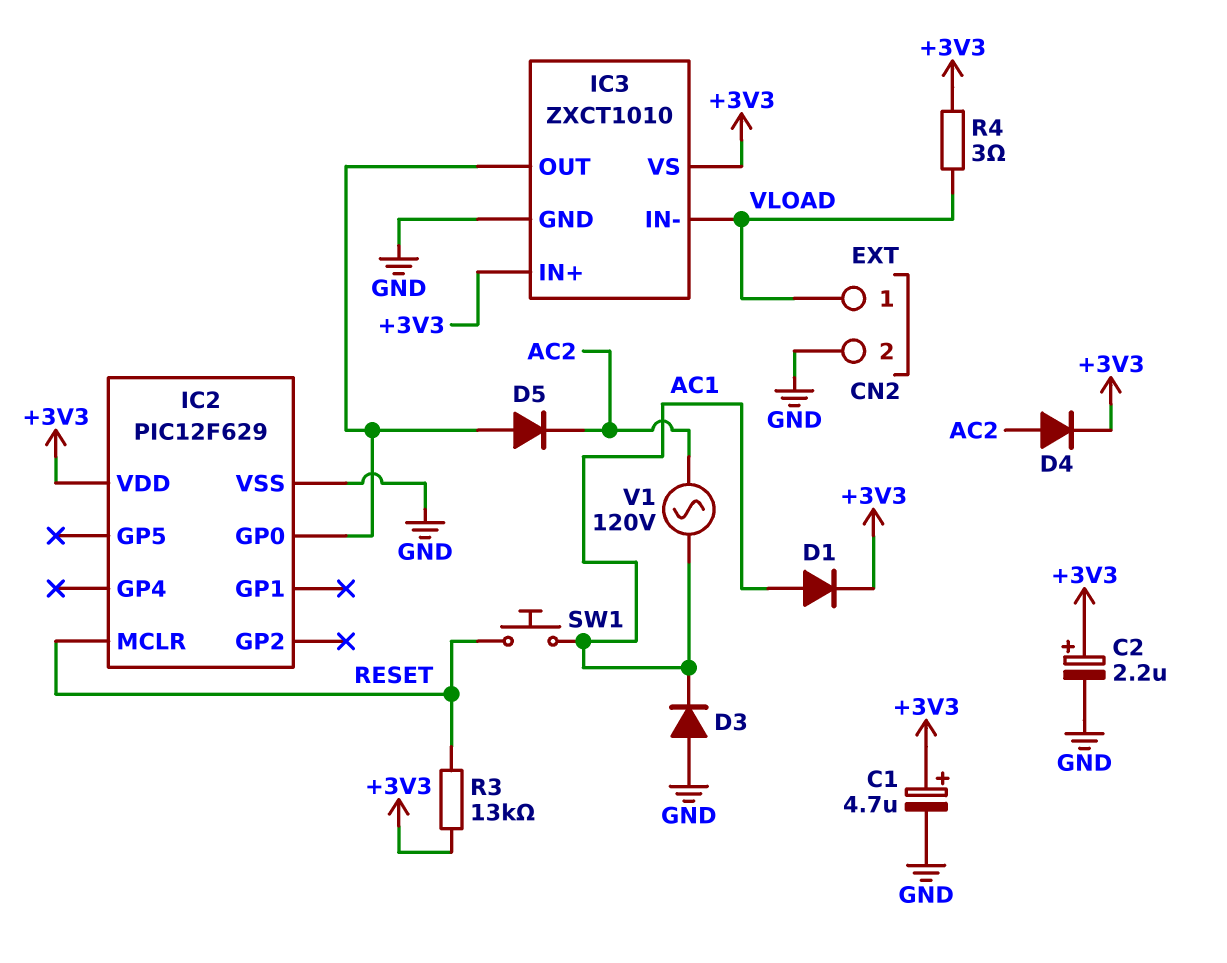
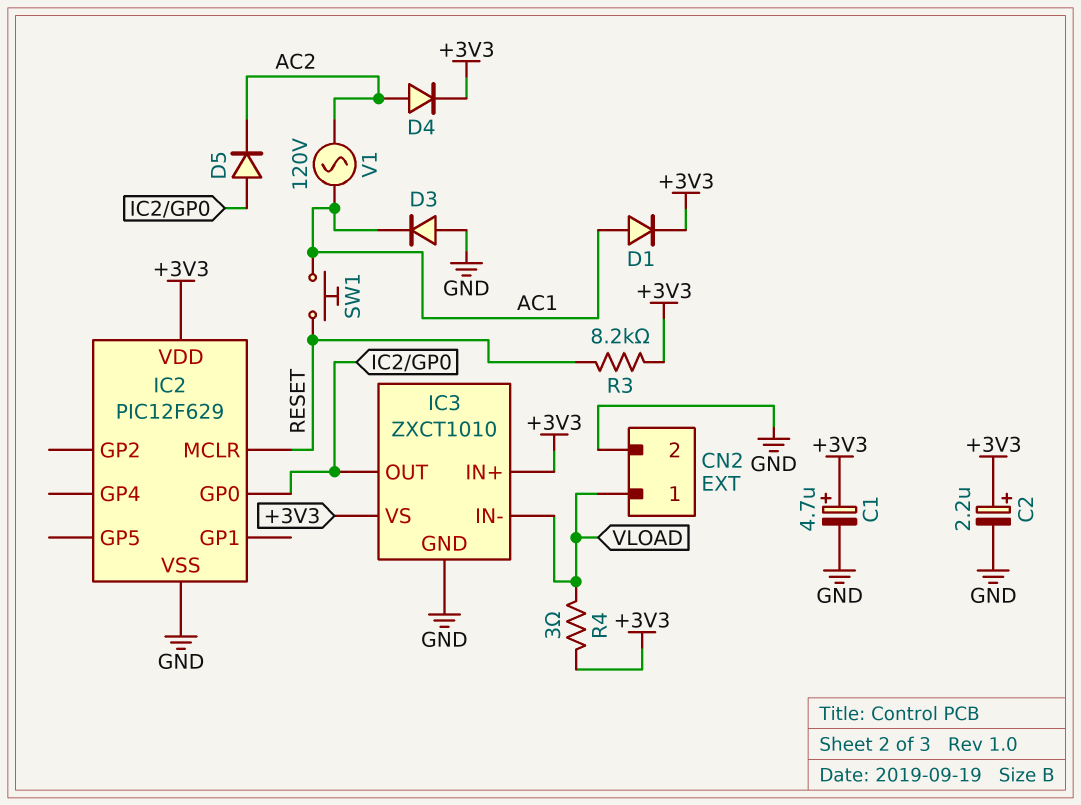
R3: 13k (+3V3, RESET) -> 8.2k (+3V3, RESET)

